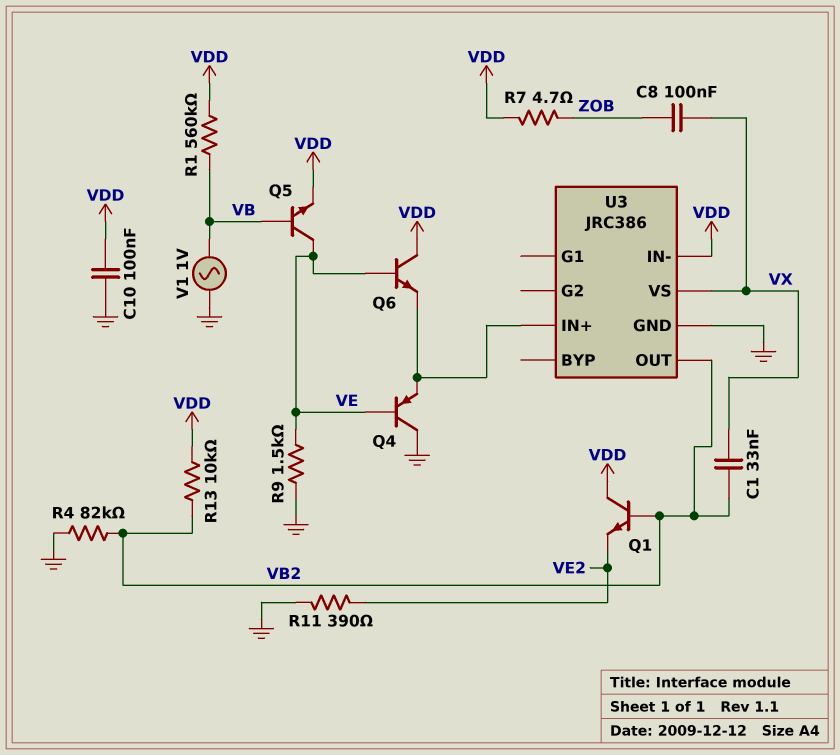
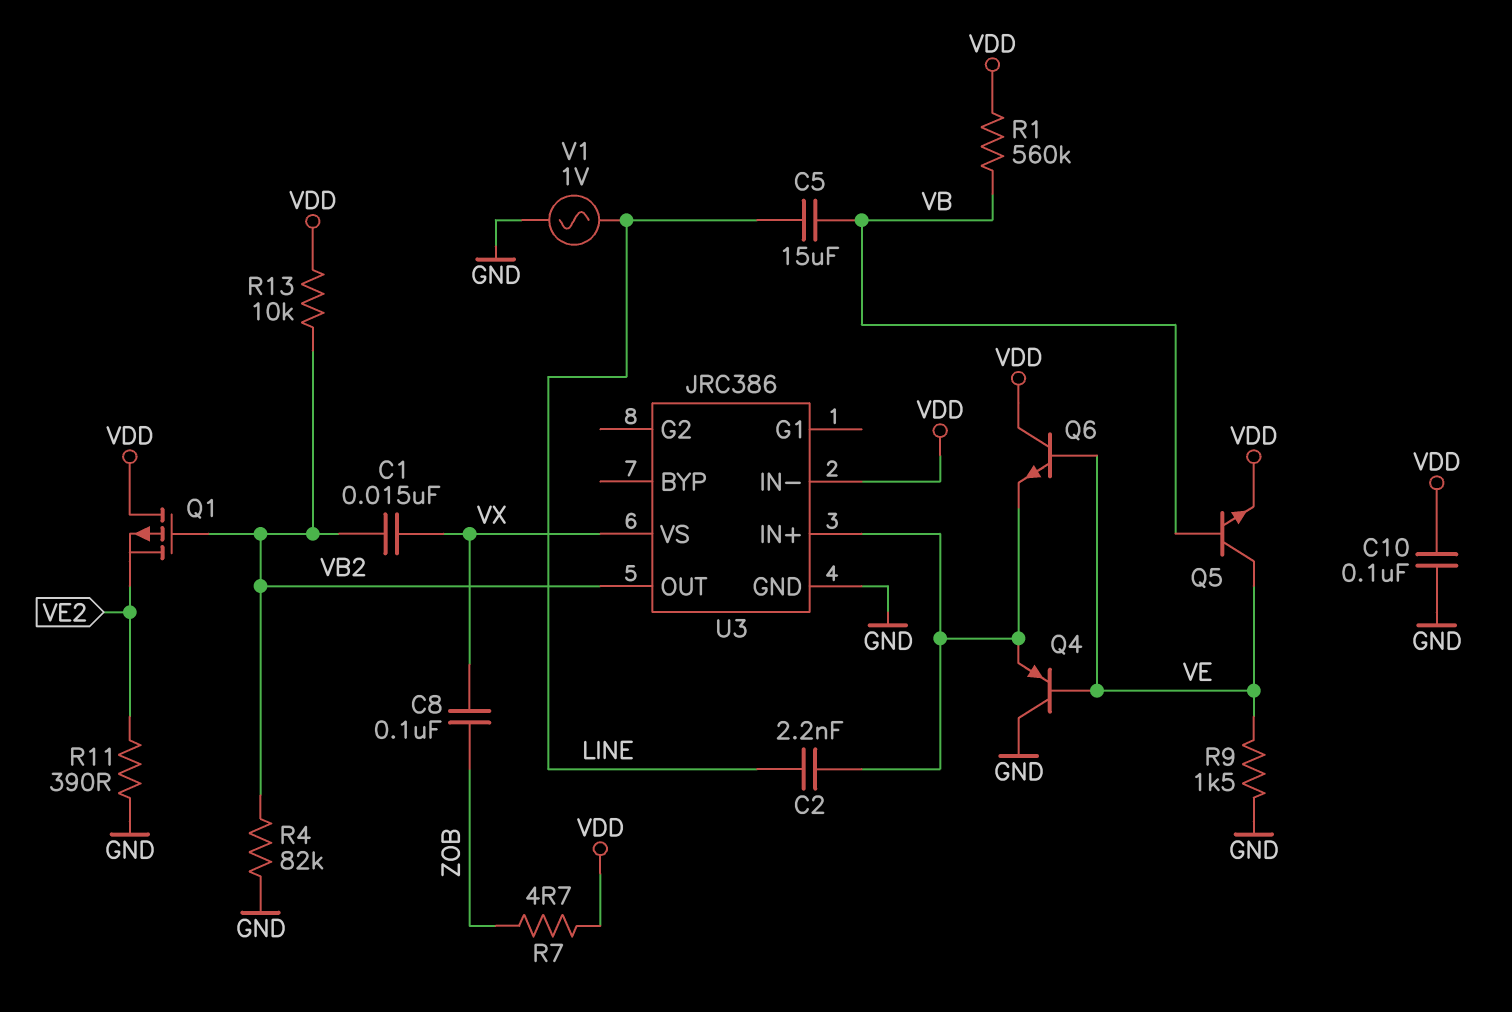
C1: 33nF (VB2, VX) -> 15nF (VB2, VX)
C2: none -> 2.2nF (LINE, U3/IN+)
C5: none -> 15uF (LINE, VB)
Q1: NPN (B VB2, C VDD, E VE2) -> PMOS (G VB2, D VDD, S VE2)
V1: AC 1V (GND, VB) -> AC 1V (GND, LINE)

